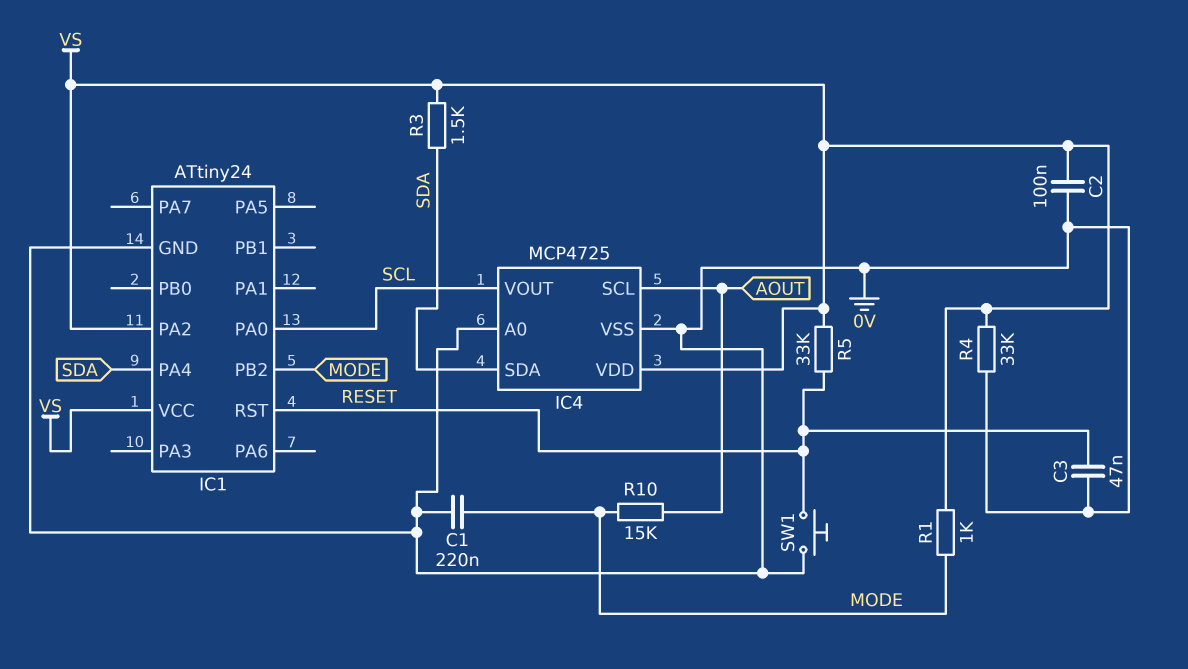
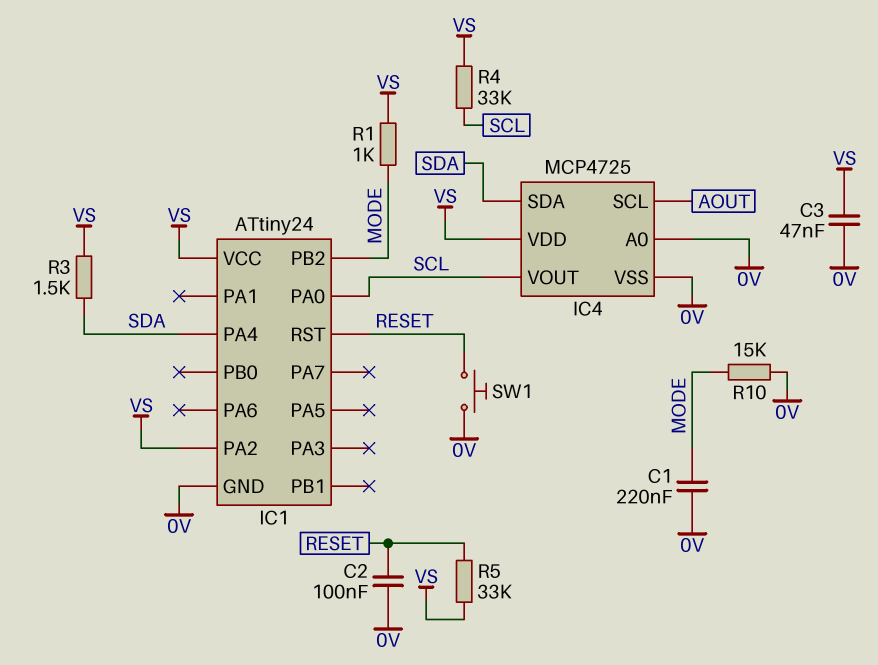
C2: 100nF (0V, VS) -> 100nF (0V, RESET)
C3: 47nF (0V, RESET) -> 47nF (0V, VS)
R4: 33k (0V, VS) -> 33k (SCL, VS)
R10: 15k (AOUT, MODE) -> 15k (0V, MODE)

